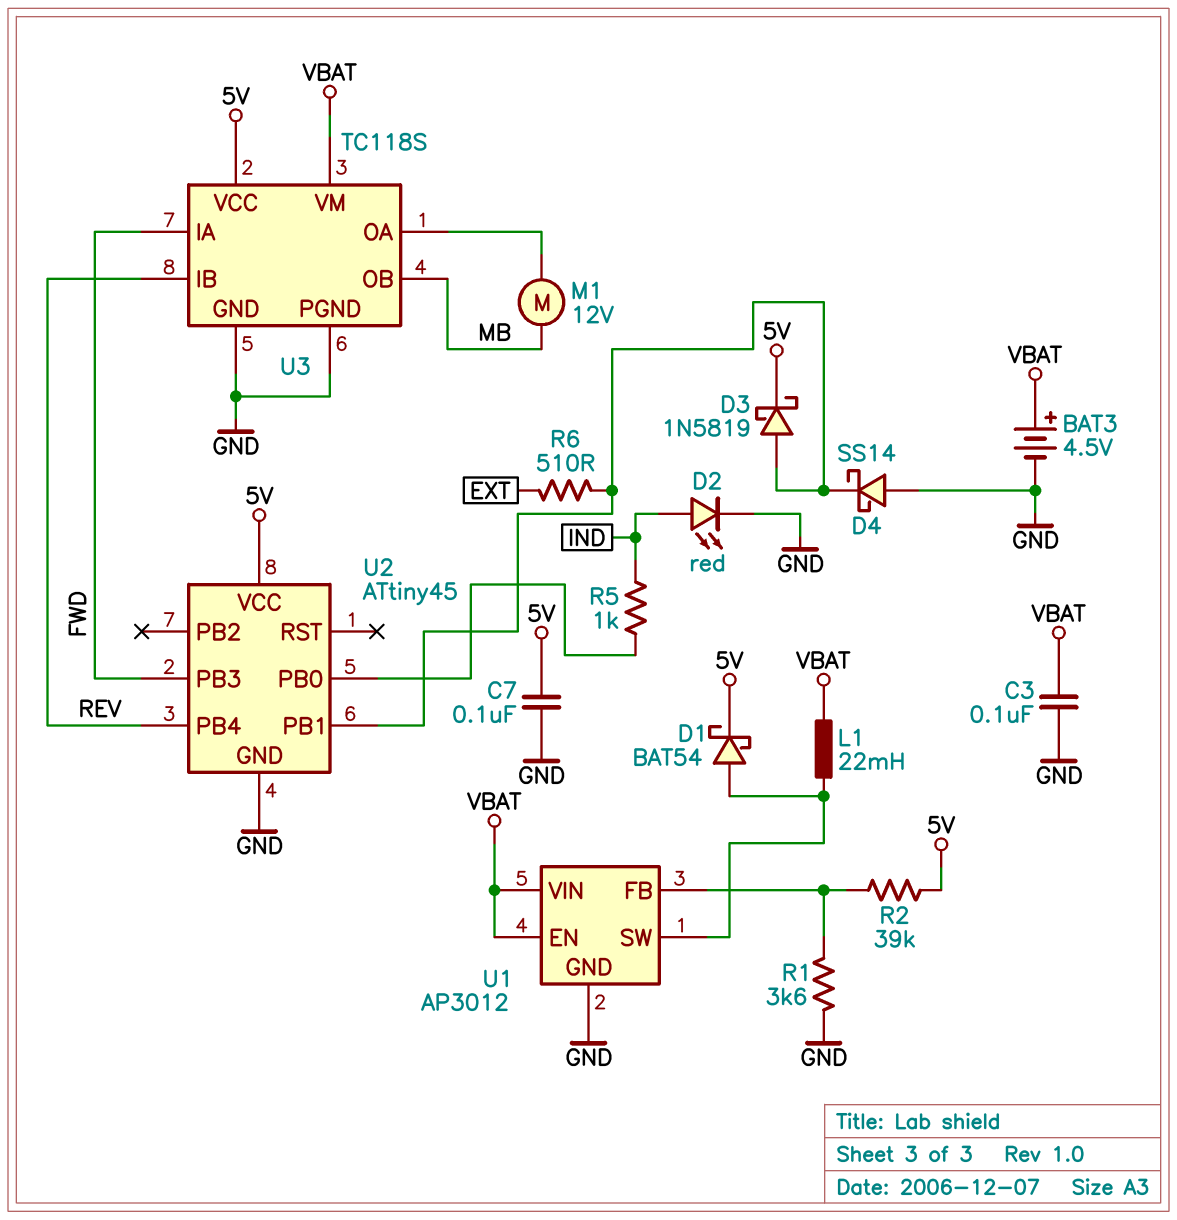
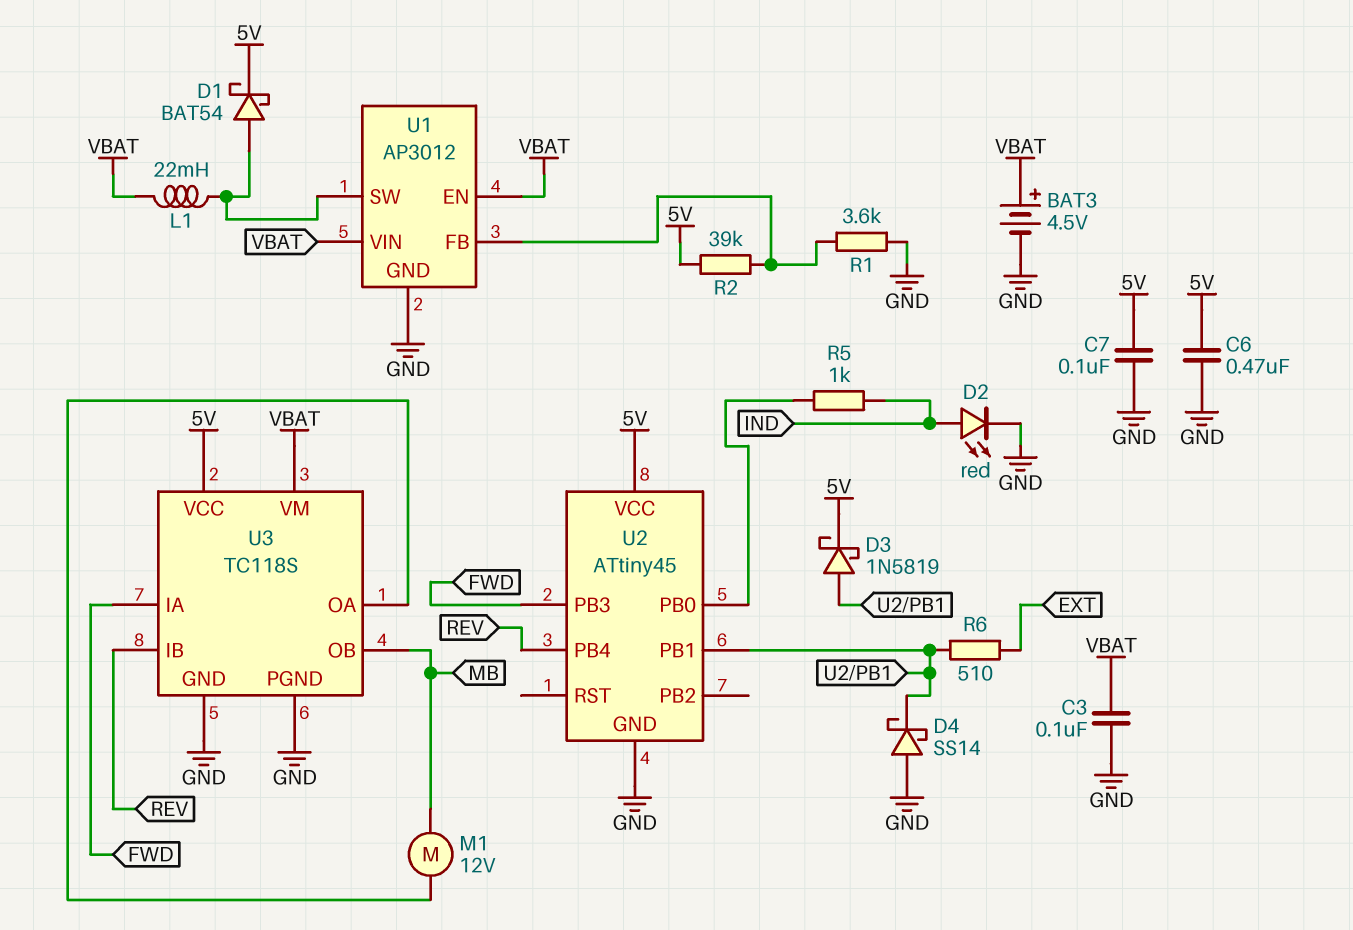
C6: none -> 470nF (5V, GND)

